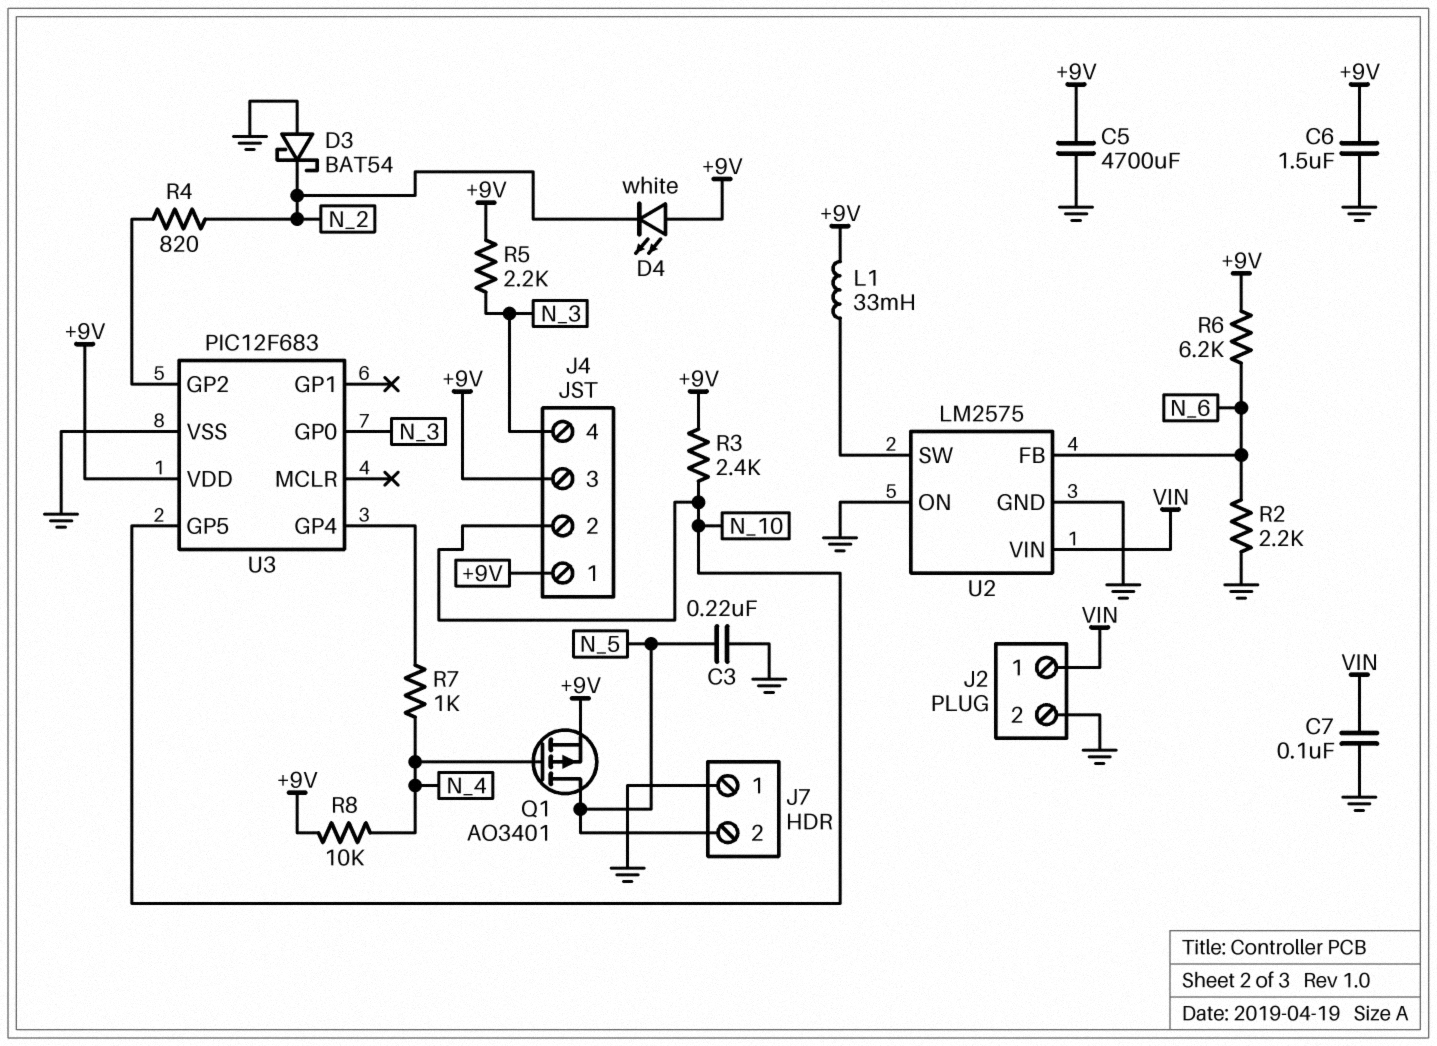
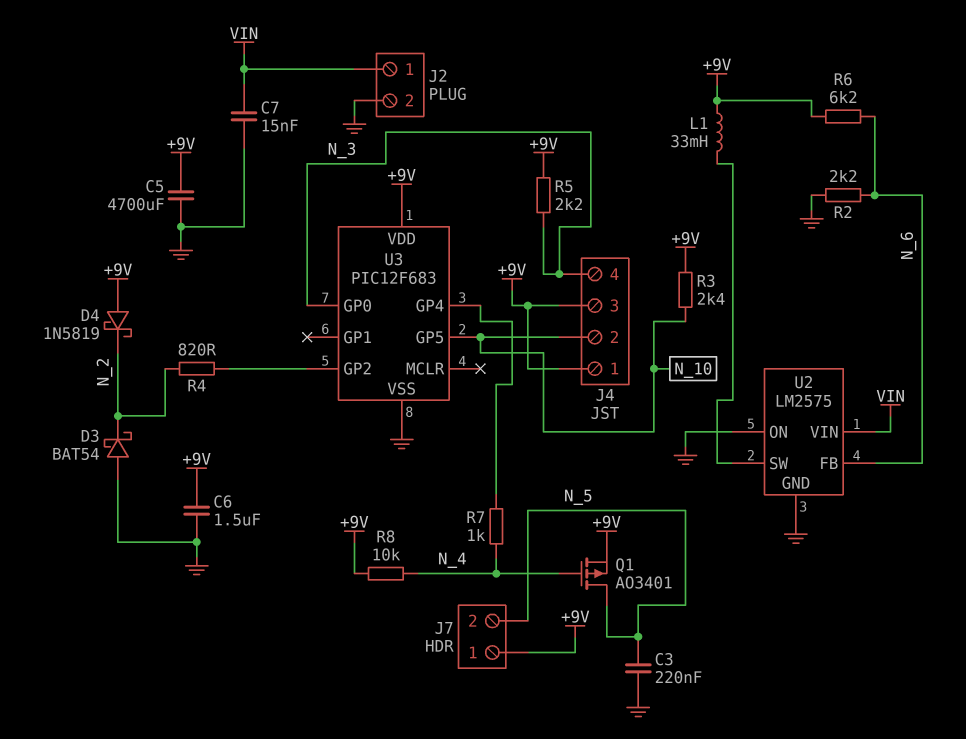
C7: 100nF (GND, VIN) -> 15nF (GND, VIN)
D4: LED white (A +9V, K N_2) -> schottky 1N5819 (A +9V, K N_2)
J7 pin 1: GND -> +9V

